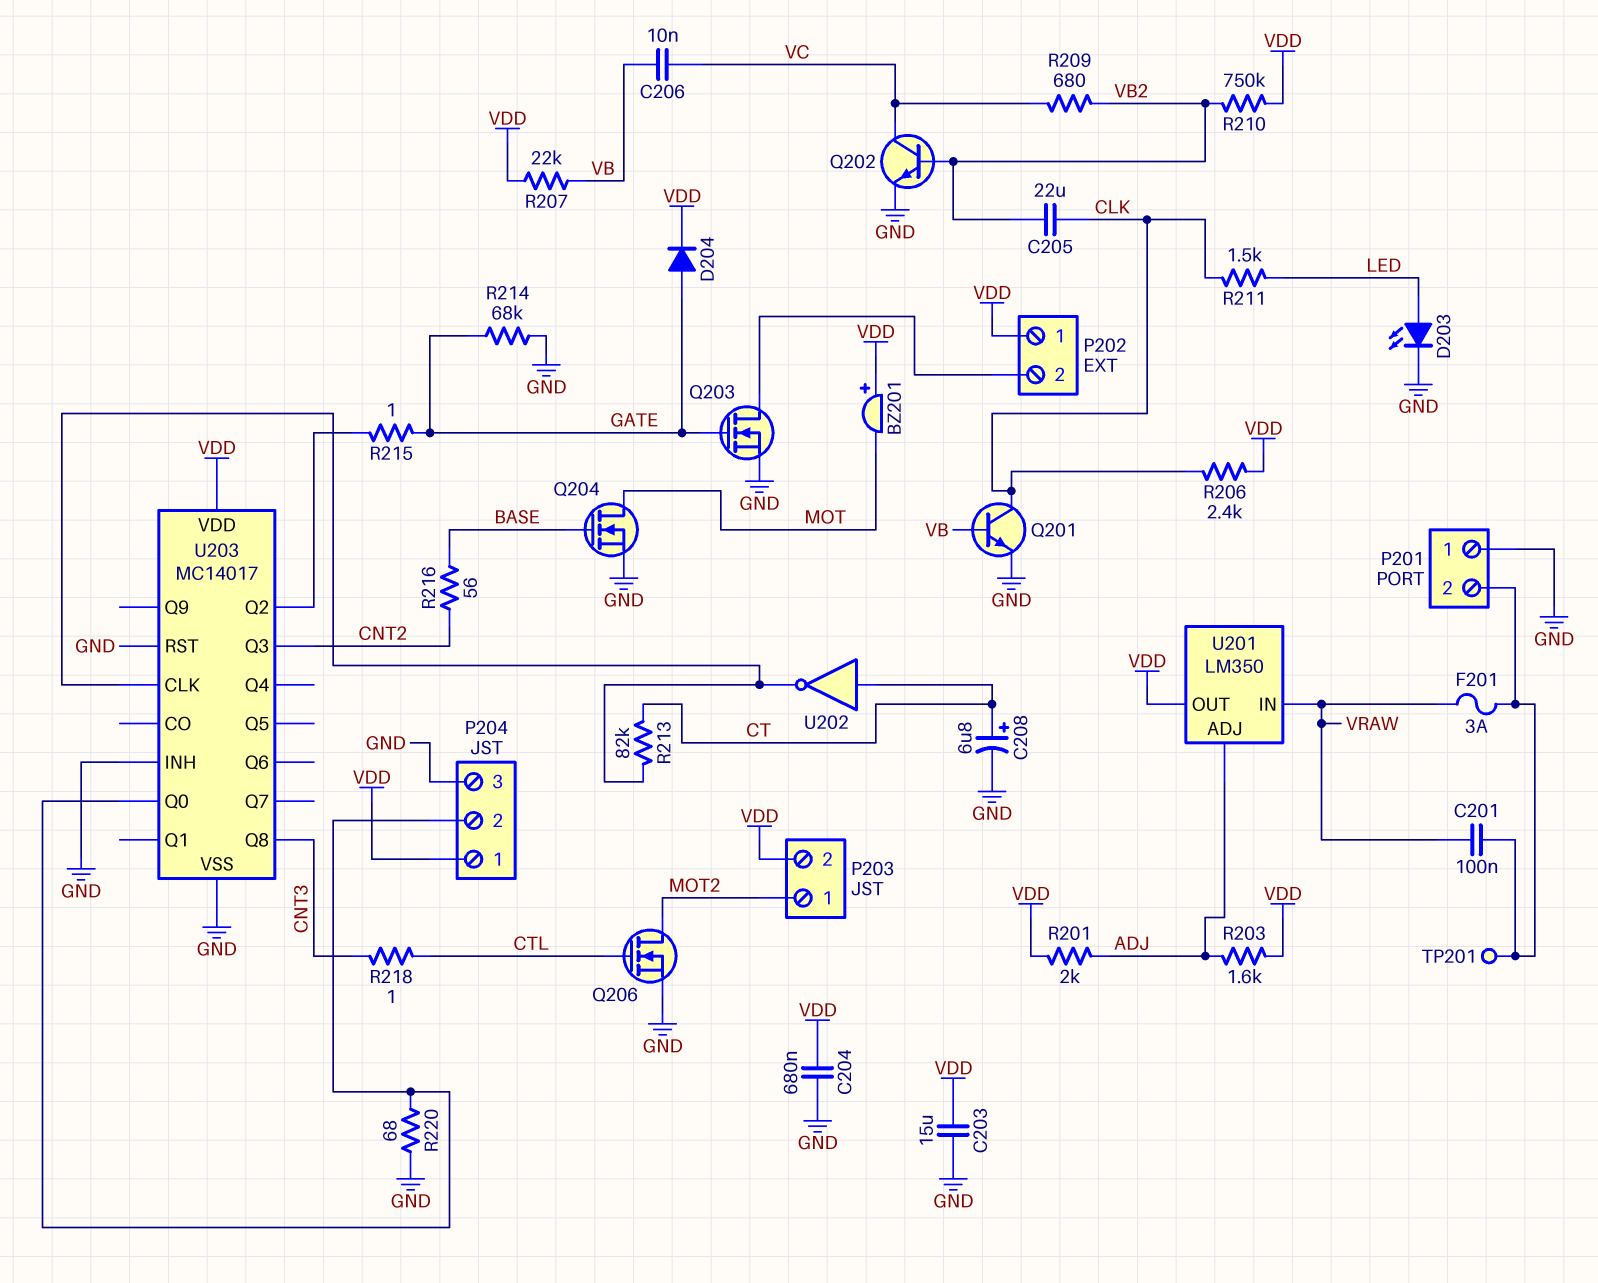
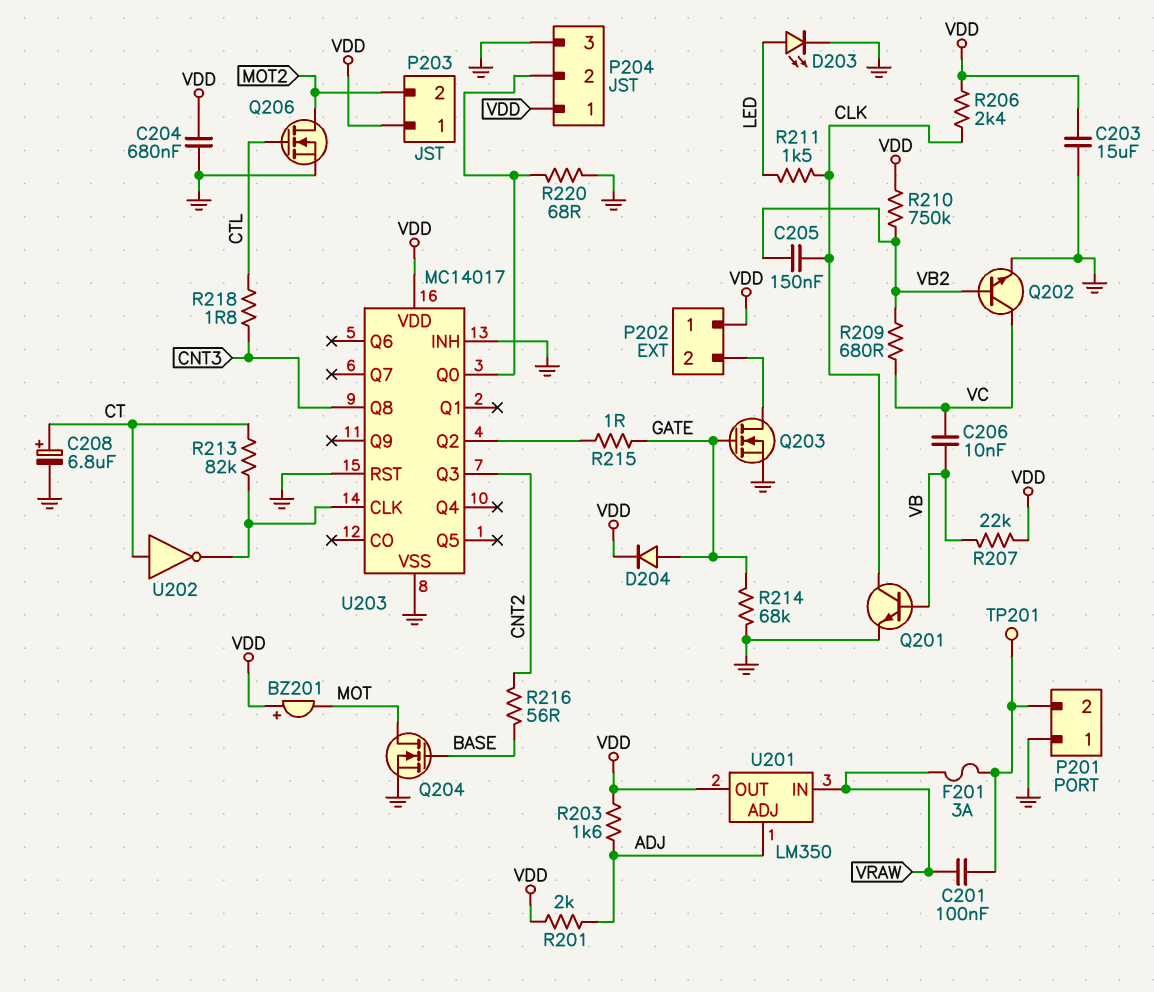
C205: 22uF (CLK, VB2) -> 150nF (CLK, VB2)
P203 pin 1: MOT2 -> VDD
P203 pin 2: VDD -> MOT2
R218: 1 (CNT3, CTL) -> 1.8 (CNT3, CTL)

